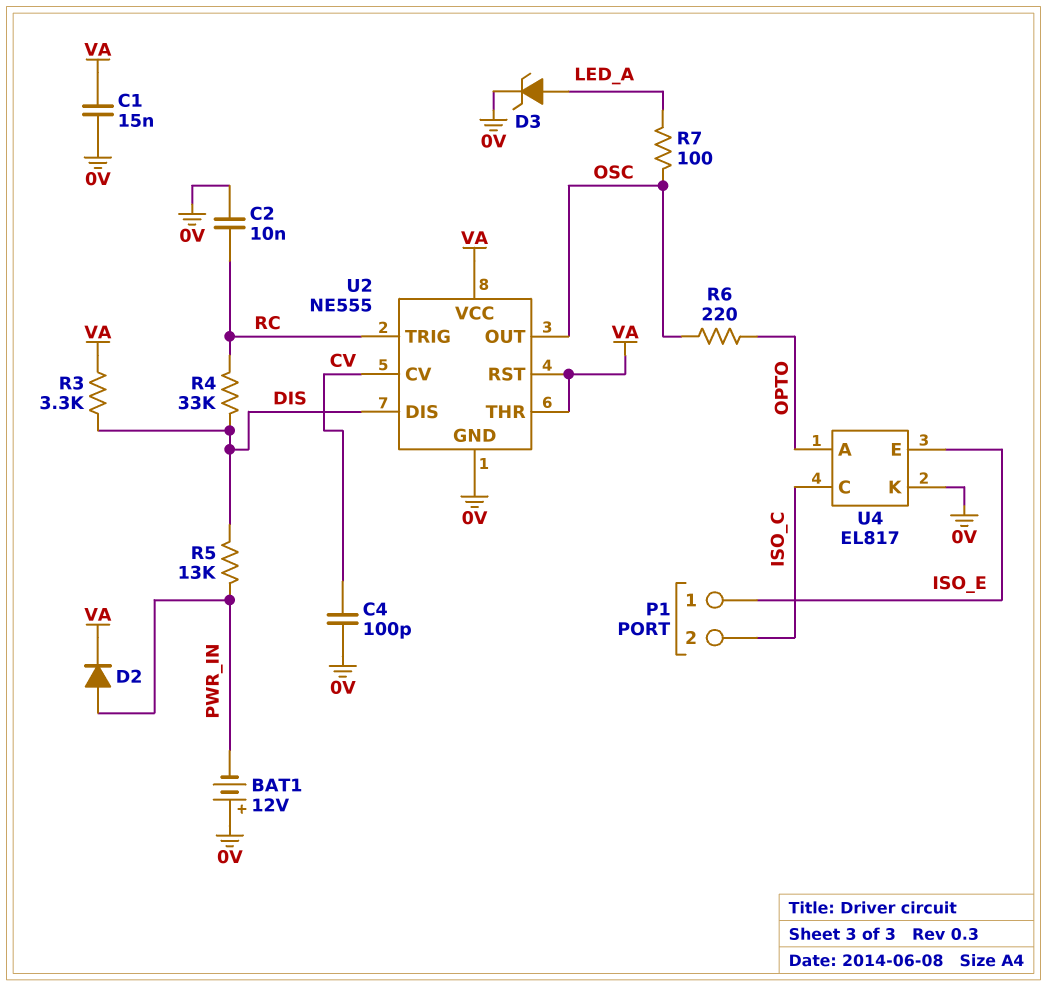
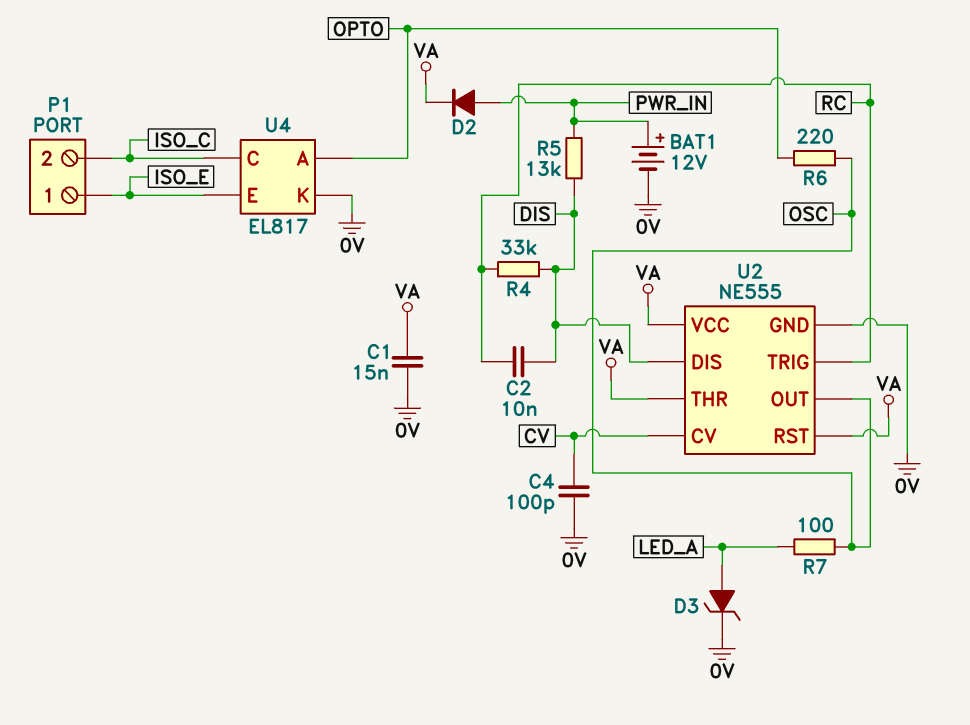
BAT1: 12V (plus 0V, minus PWR_IN) -> 12V (plus PWR_IN, minus 0V)
C2: 10nF (0V, RC) -> 10nF (DIS, RC)
R3: 3.3k (DIS, VA) -> none

